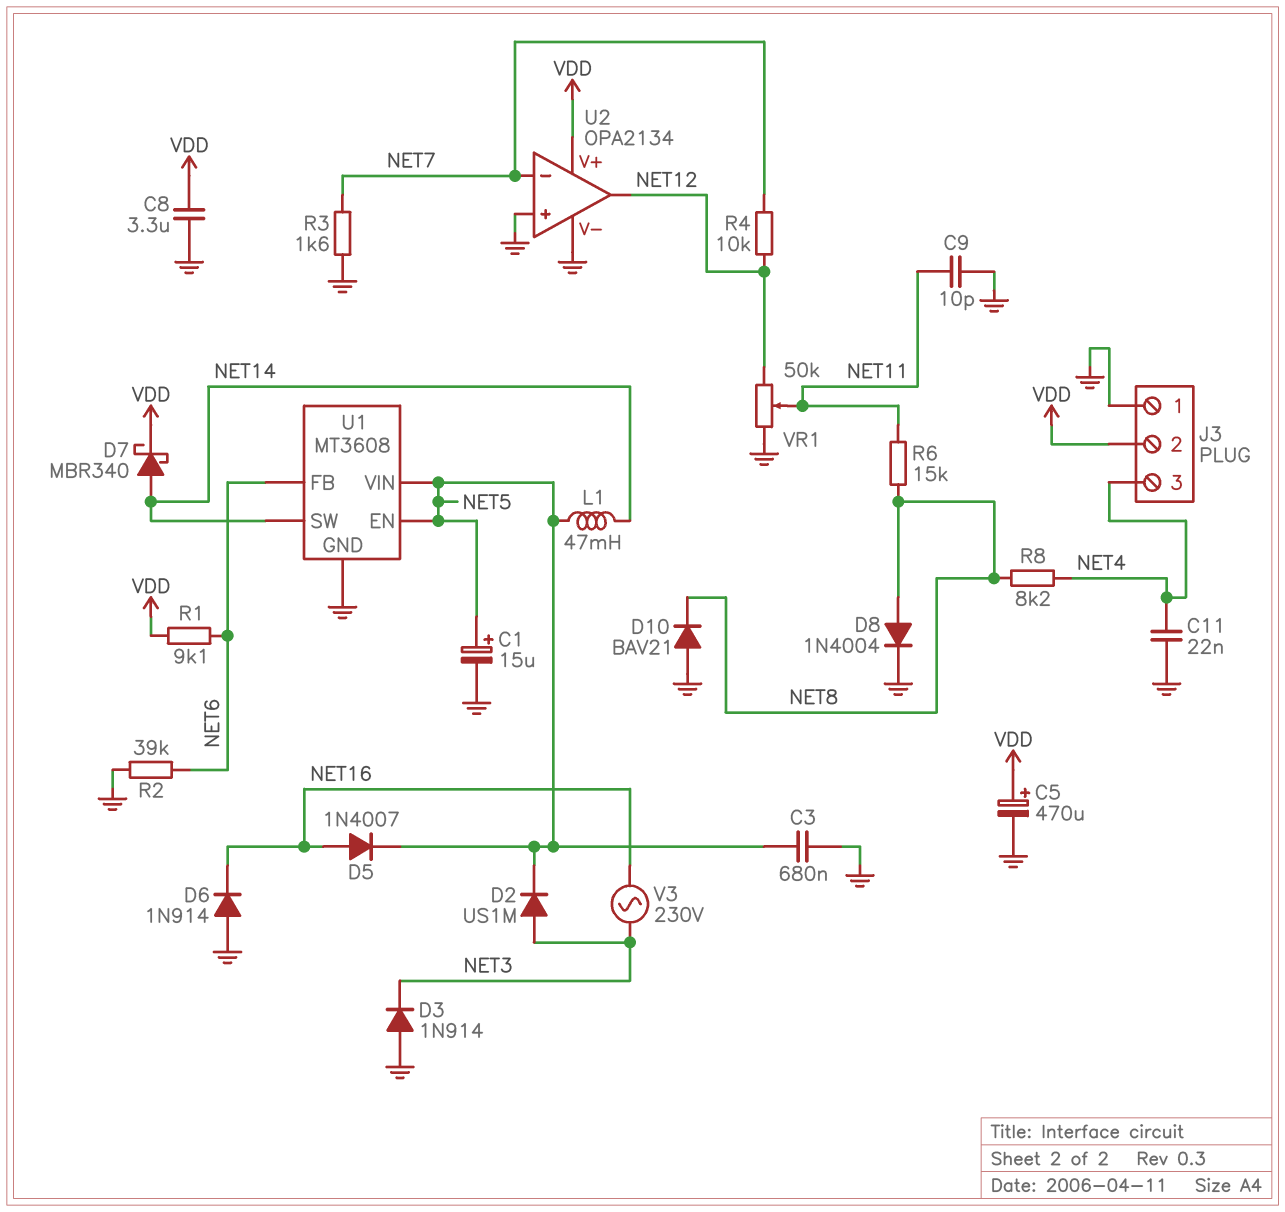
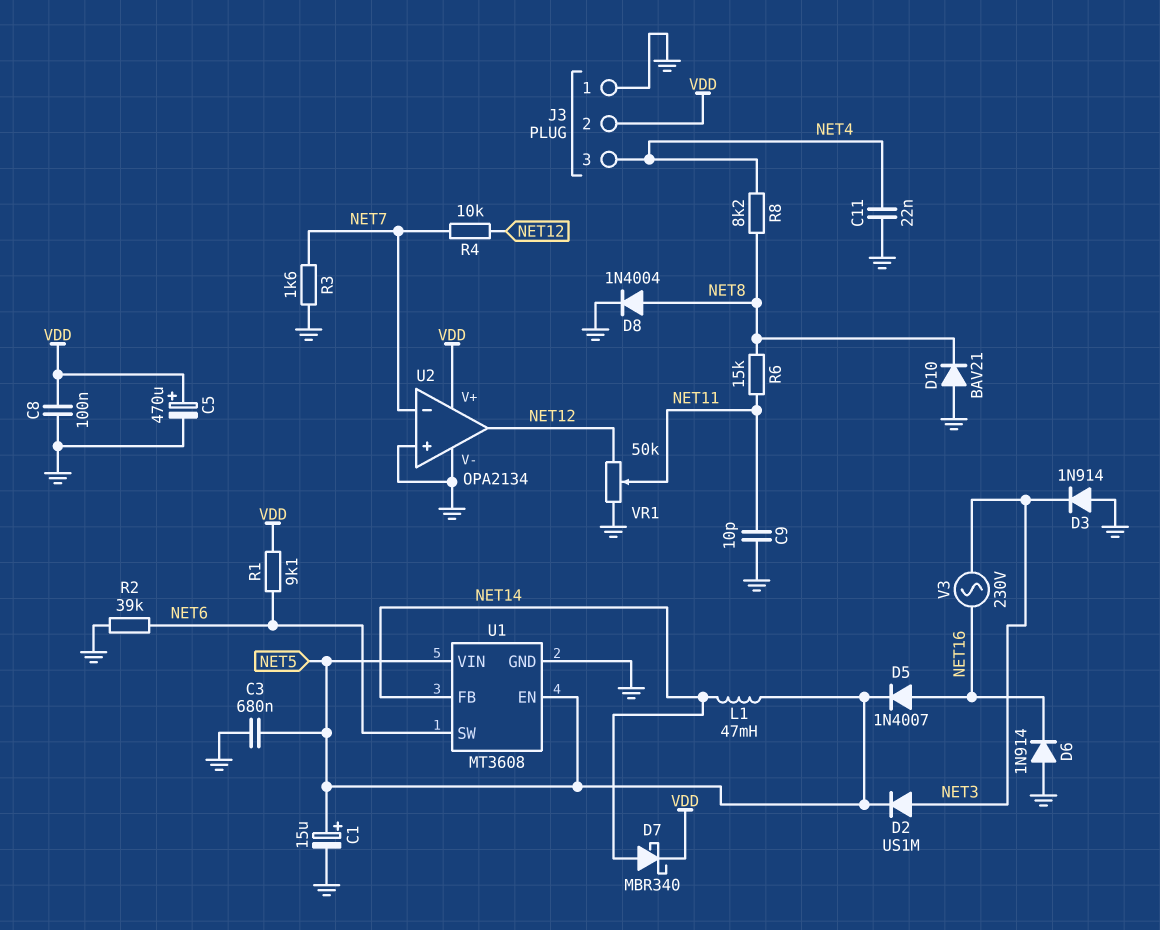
C8: 3.3uF (GND, VDD) -> 100nF (GND, VDD)
U1 pin FB: NET6 -> NET14
U1 pin SW: NET14 -> NET6

